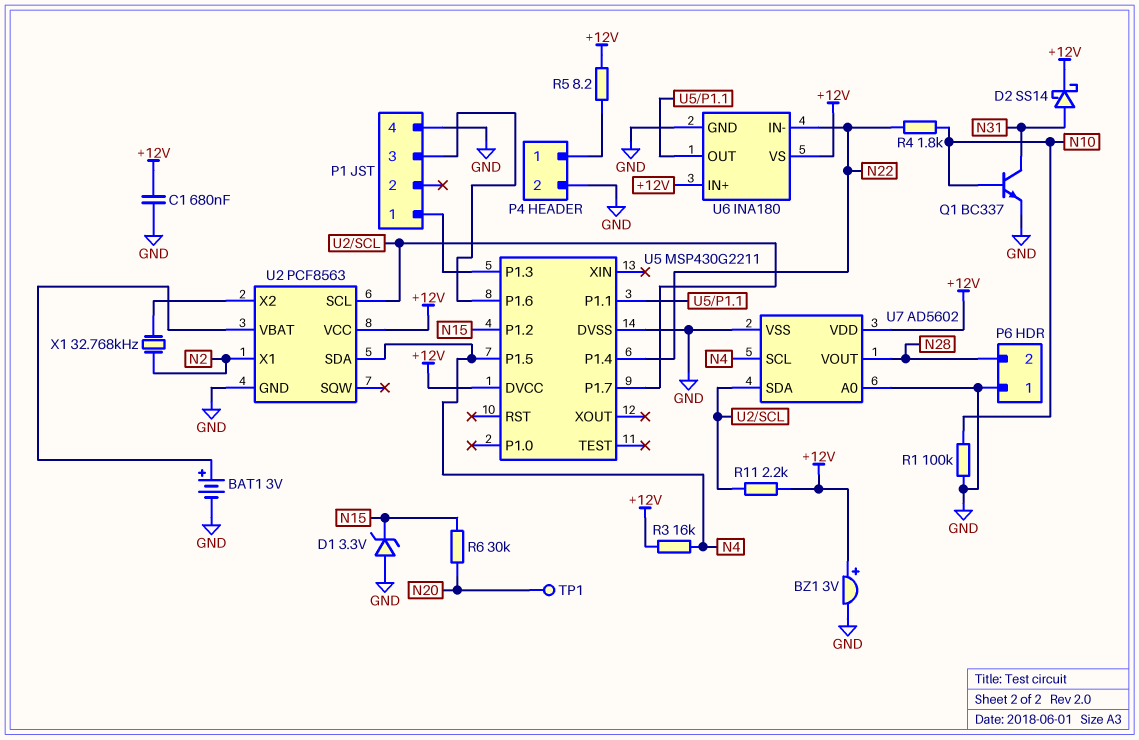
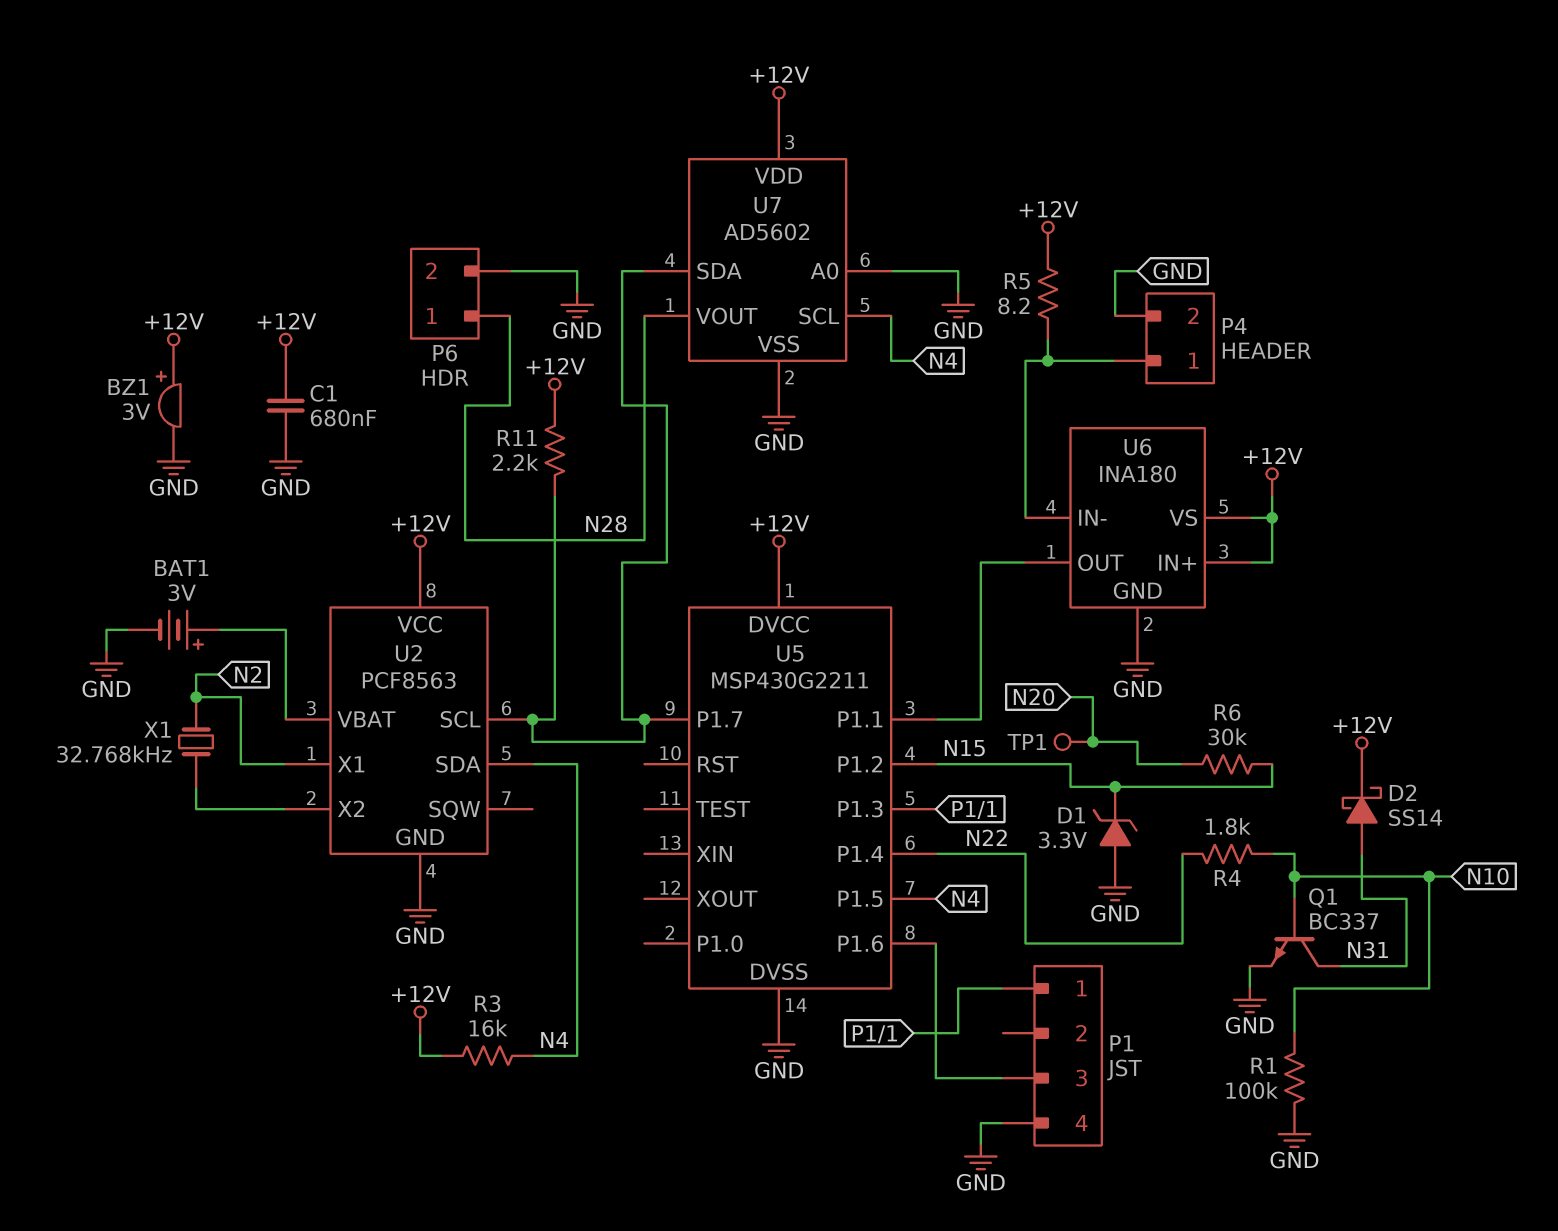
P6 pin 1: GND -> N28
P6 pin 2: N28 -> GND
U6 pin IN-: N22 -> P4/1

